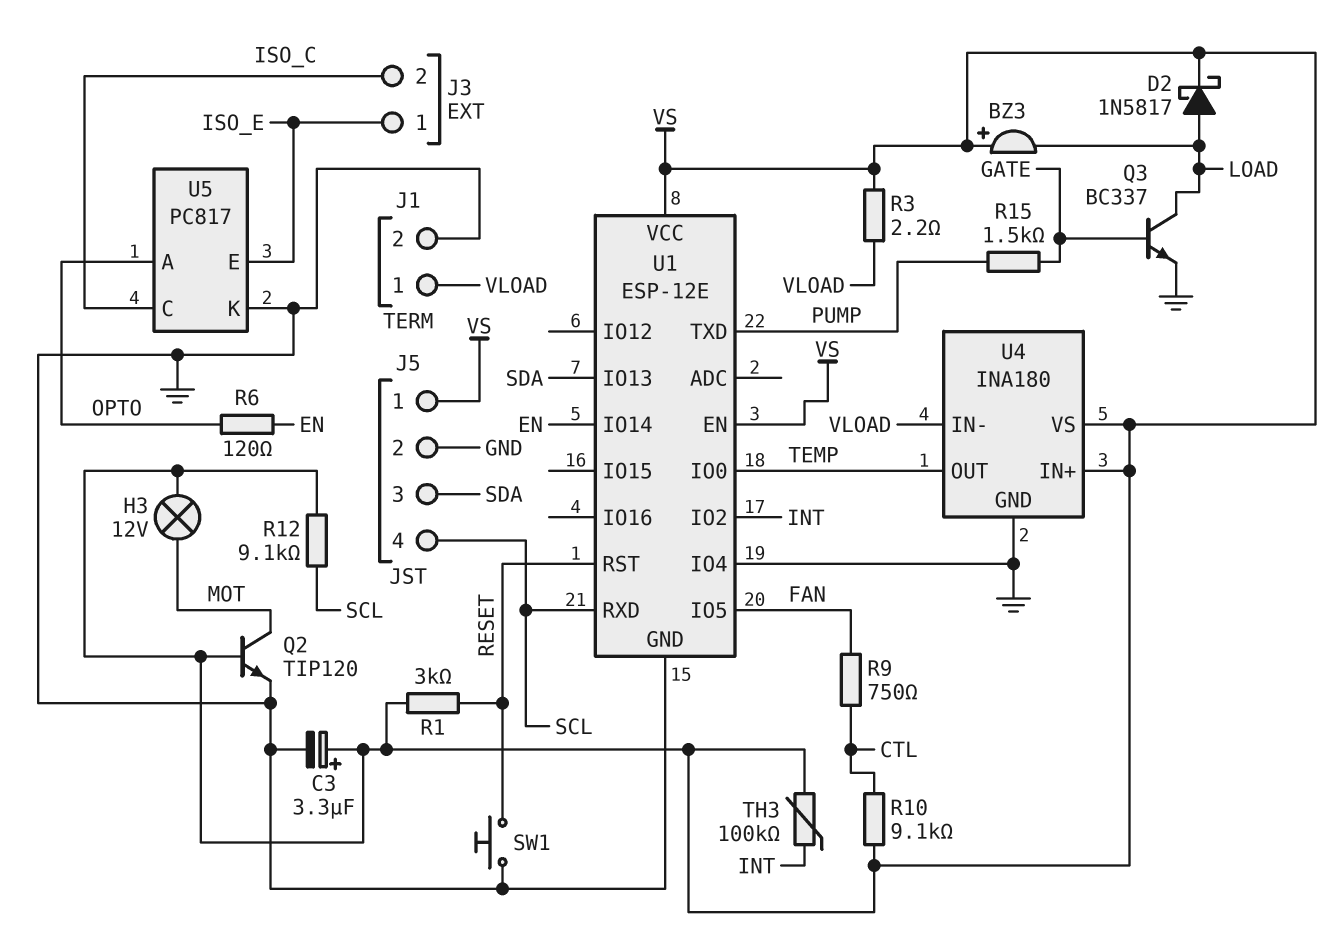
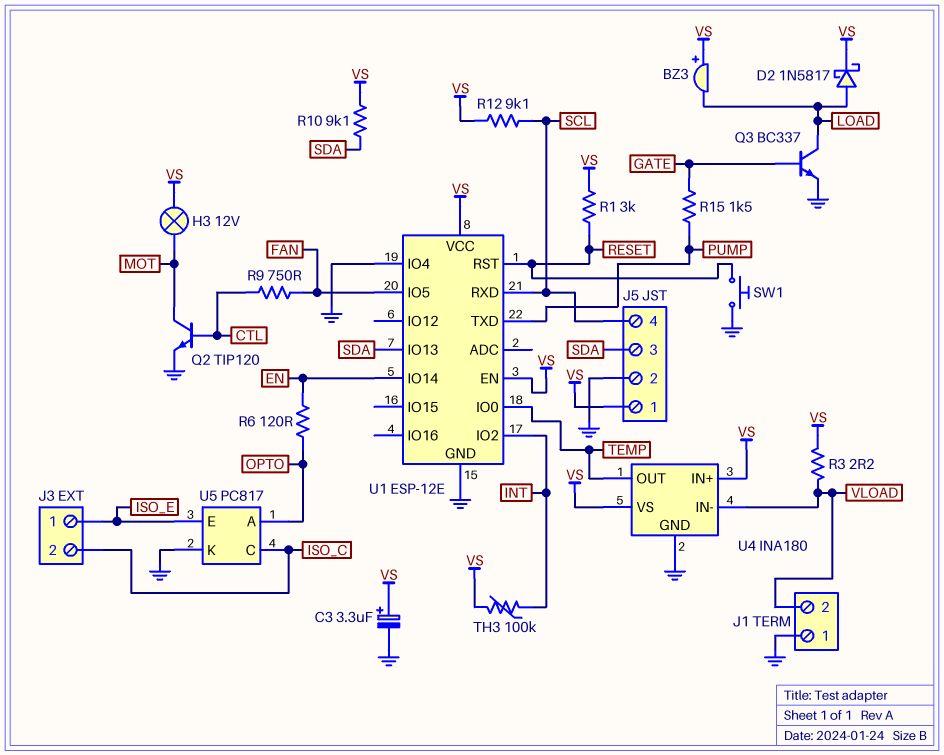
J1 pin 1: VLOAD -> GND
J1 pin 2: GND -> VLOAD
Q2: NPN TIP120 (B VS, C MOT, E GND) -> NPN TIP120 (B CTL, C MOT, E GND)
R10: 9.1k (CTL, VS) -> 9.1k (SDA, VS)

